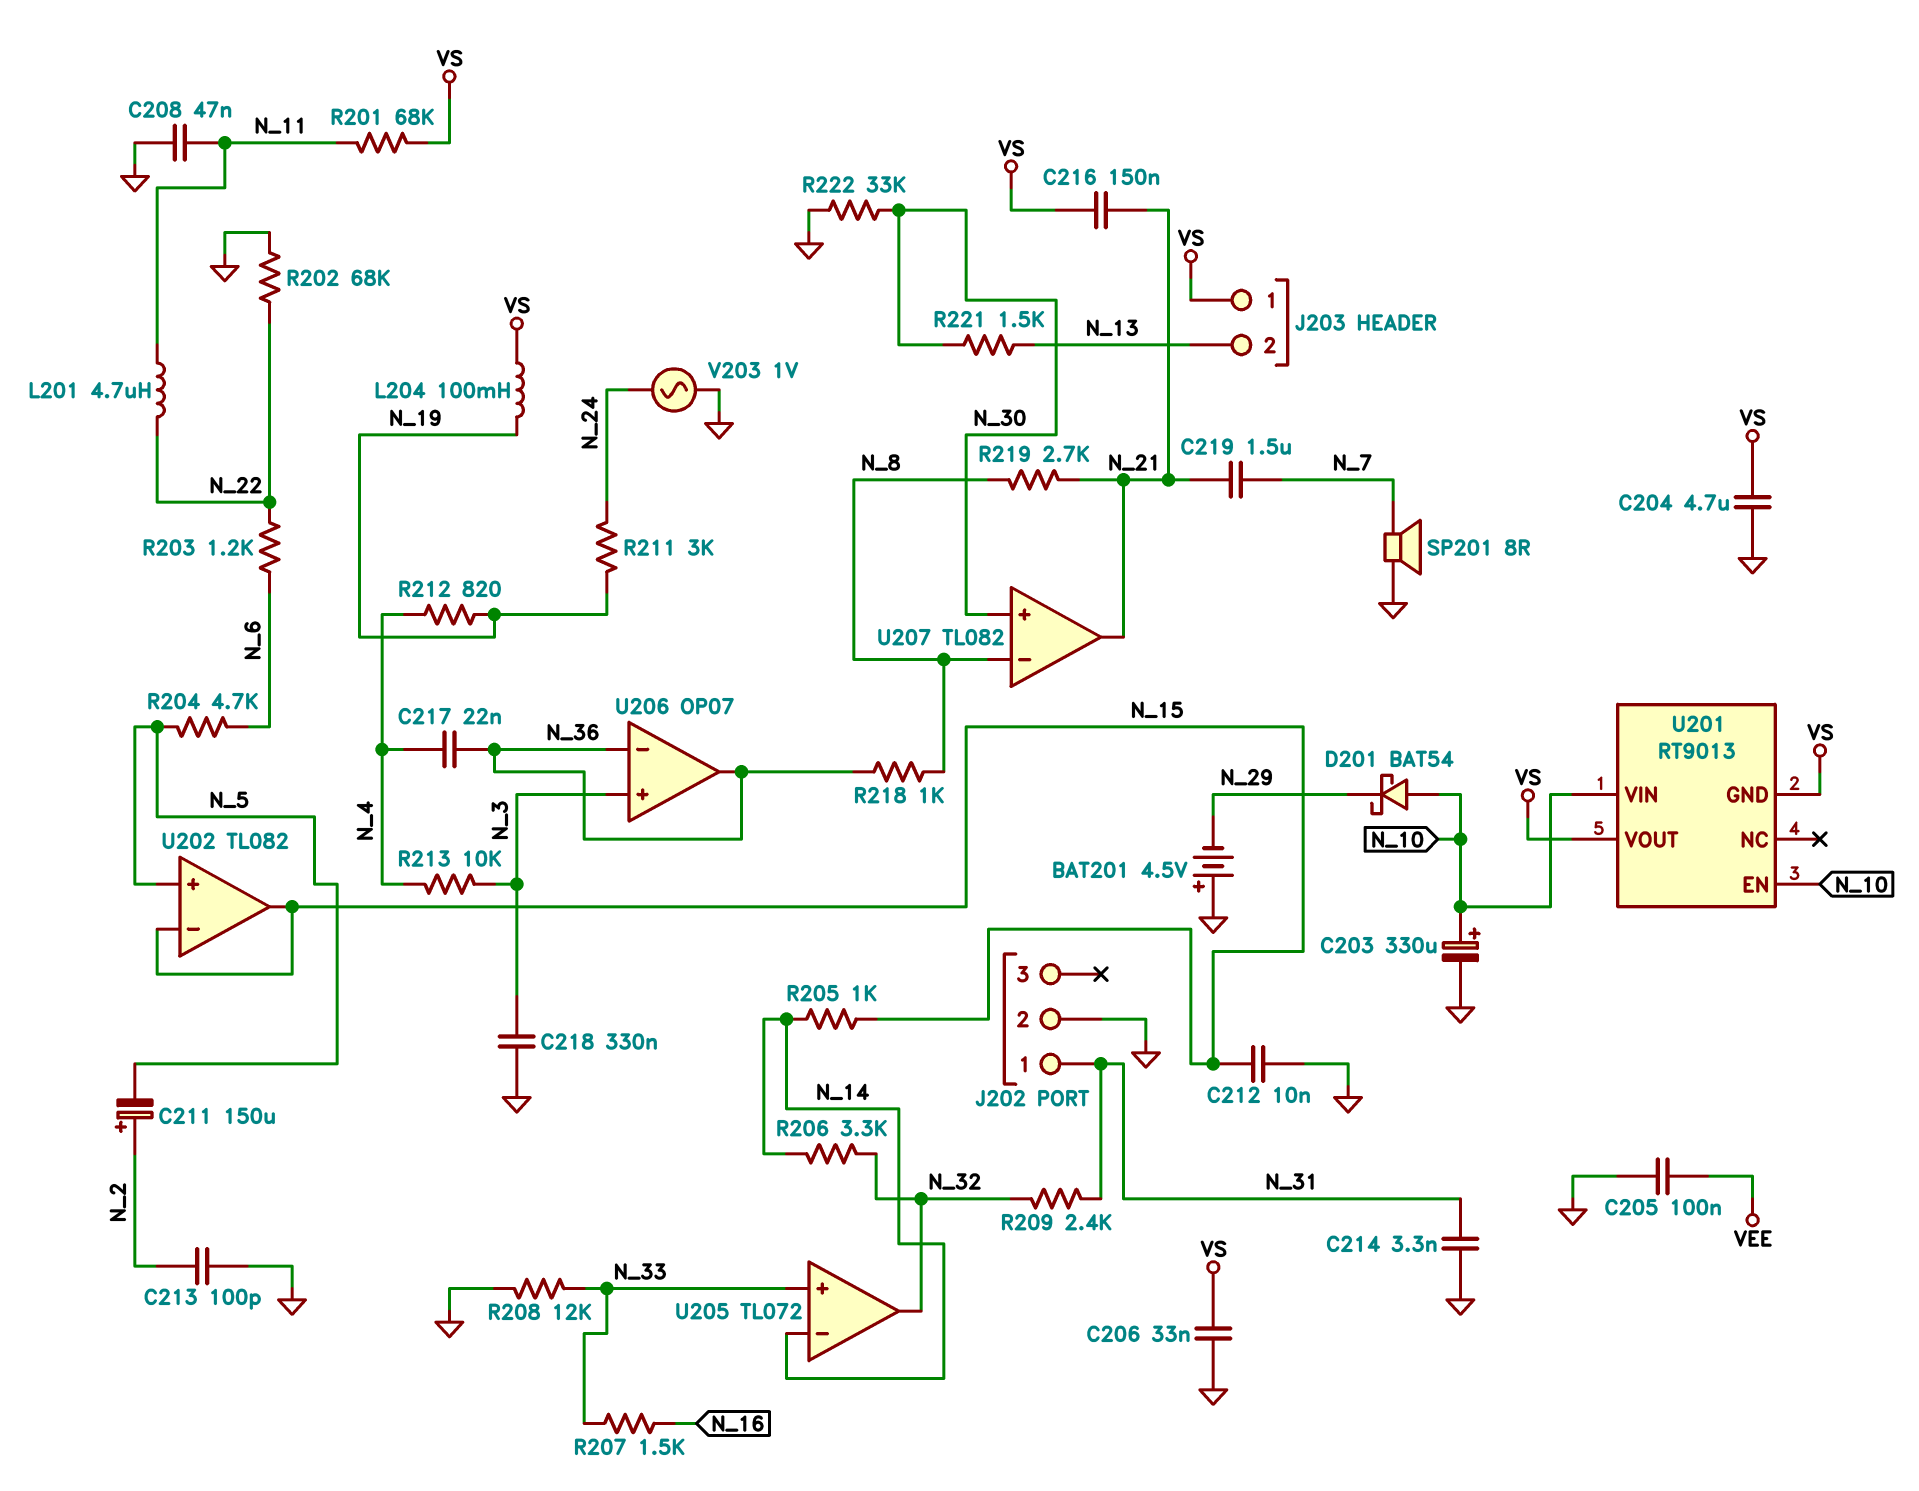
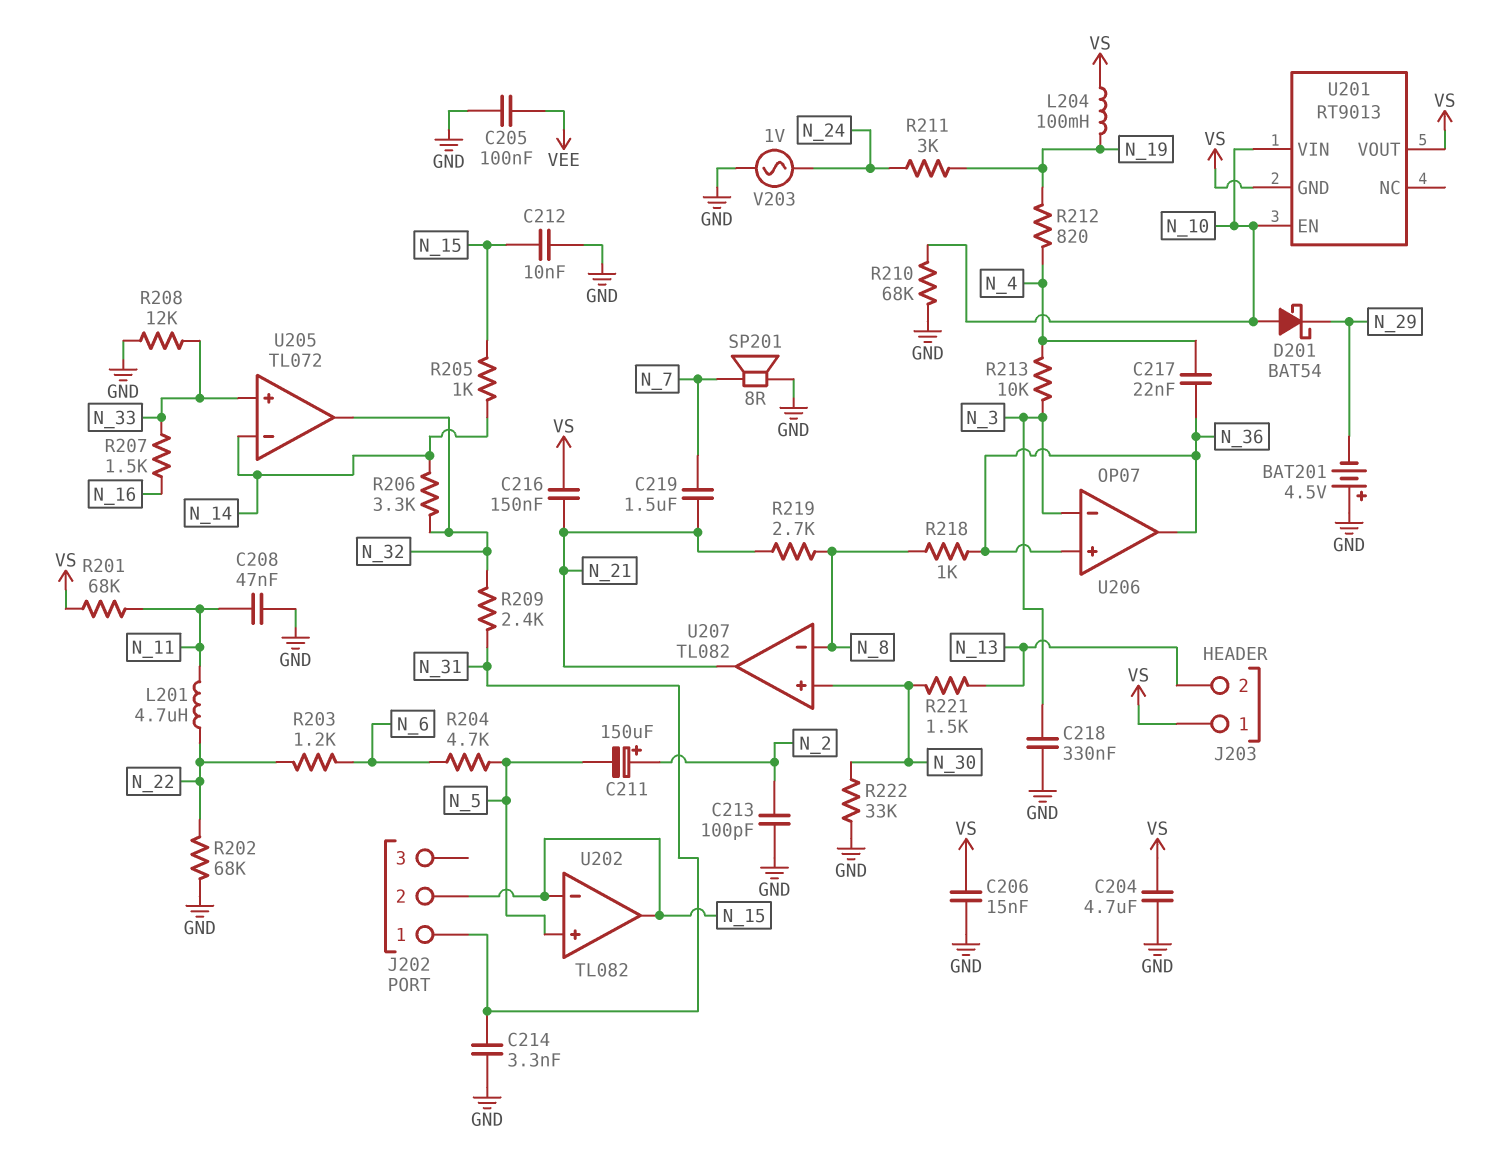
C203: 330uF (plus N_10, minus GND) -> none
C206: 33nF (GND, VS) -> 15nF (GND, VS)
J202 pin 2: GND -> N_15
R210: none -> 68k (GND, N_10)
U206 pin in+: N_3 -> N_36
U206 pin in-: N_36 -> N_3

